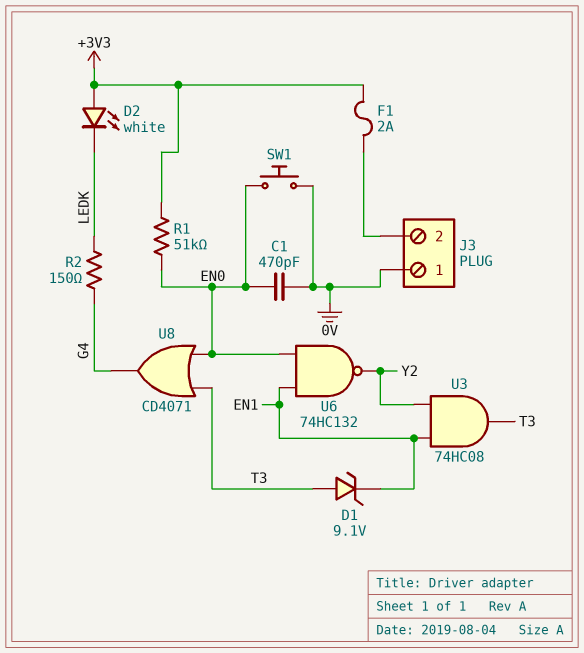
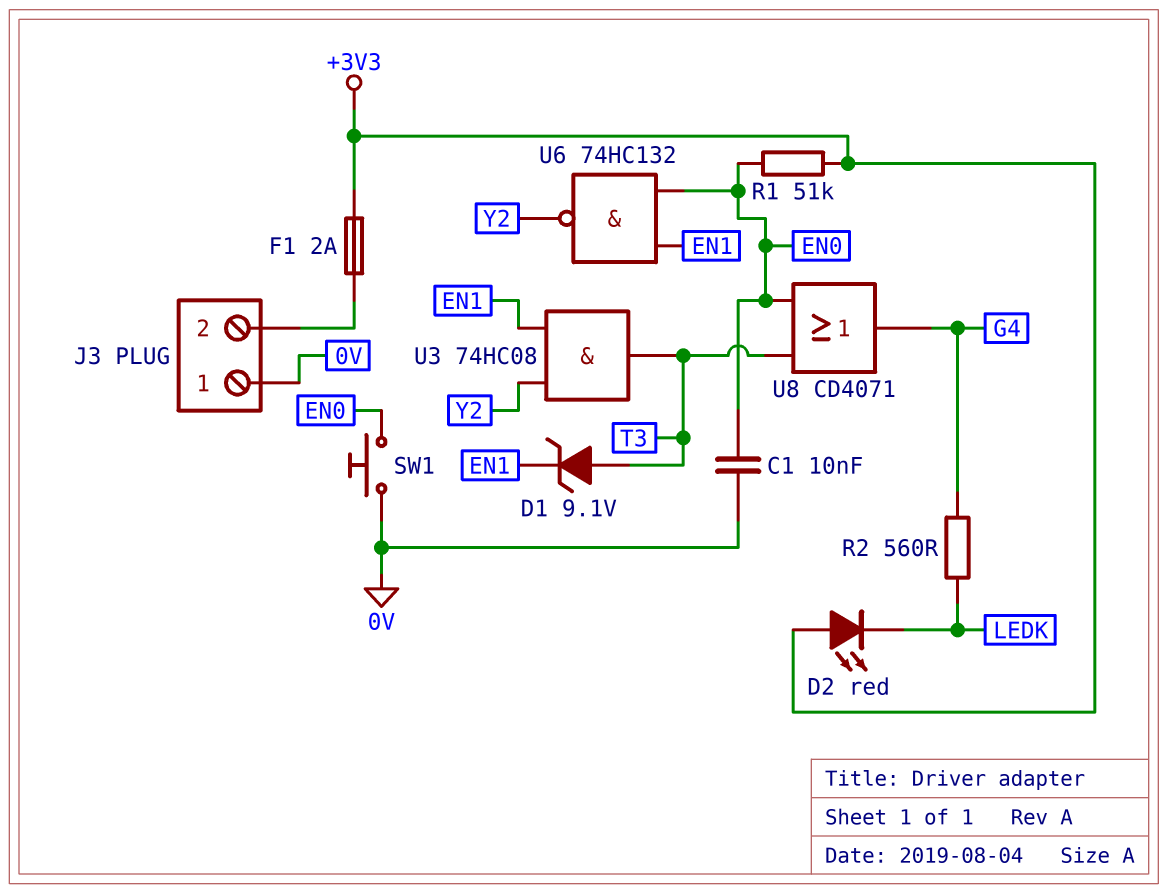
C1: 470pF (0V, EN0) -> 10nF (0V, EN0)
D2: LED white (A +3V3, K LEDK) -> LED red (A +3V3, K LEDK)
R2: 150 (G4, LEDK) -> 560 (G4, LEDK)

